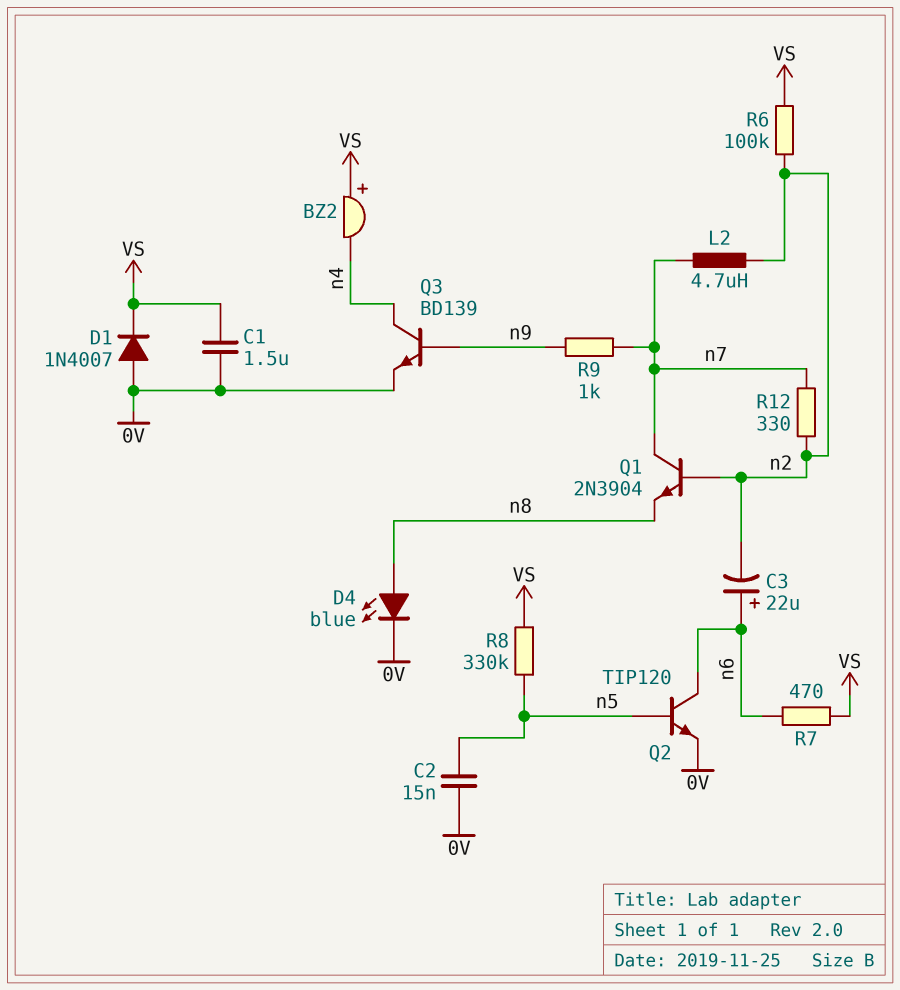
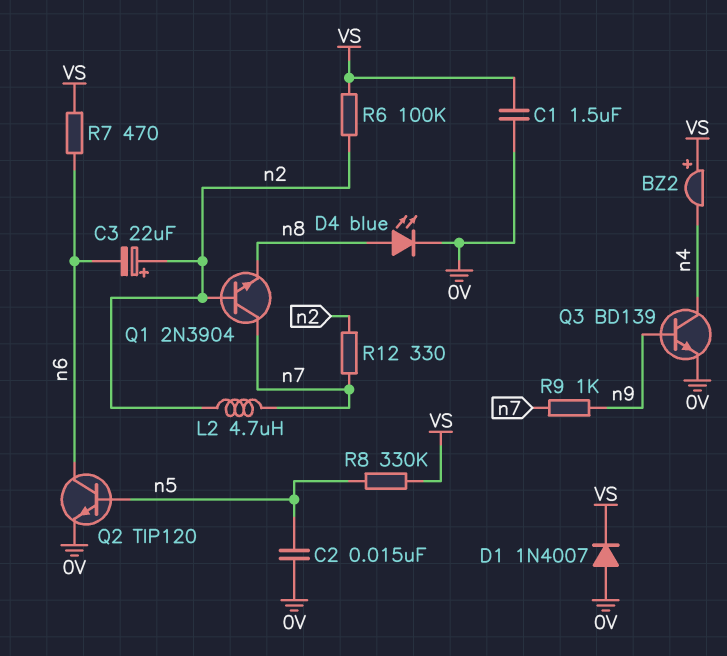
C3: 22uF (plus n6, minus n2) -> 22uF (plus n2, minus n6)

